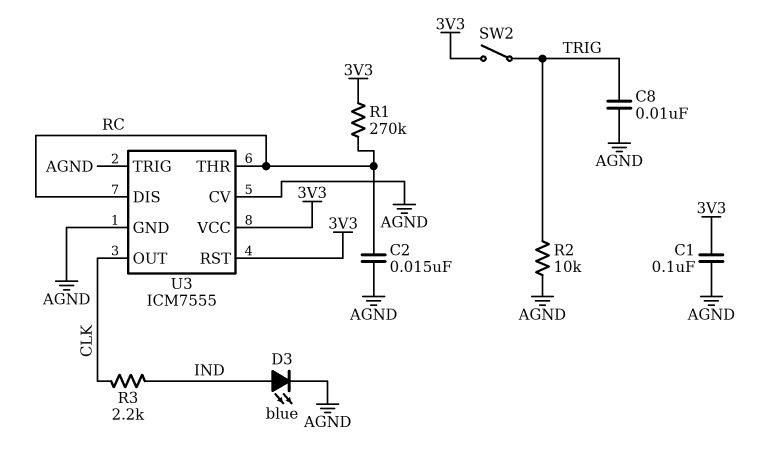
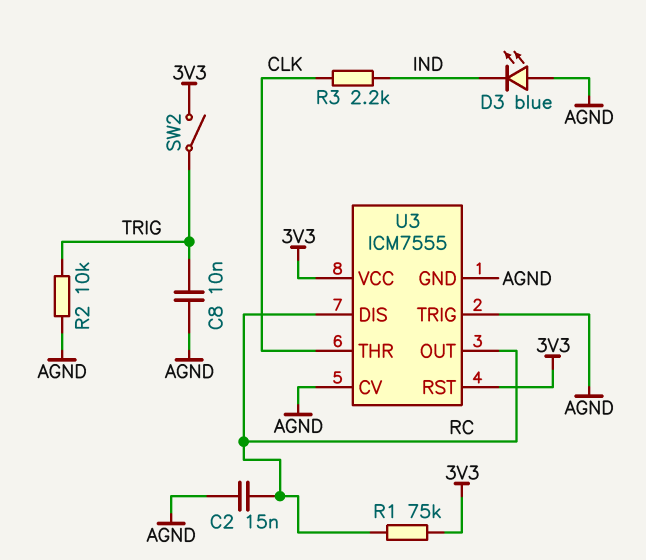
C1: 100nF (3V3, AGND) -> none
D3: LED blue (A IND, K AGND) -> LED blue (A AGND, K IND)
R1: 270k (3V3, RC) -> 75k (3V3, RC)
U3 pin OUT: CLK -> RC
U3 pin THR: RC -> CLK

